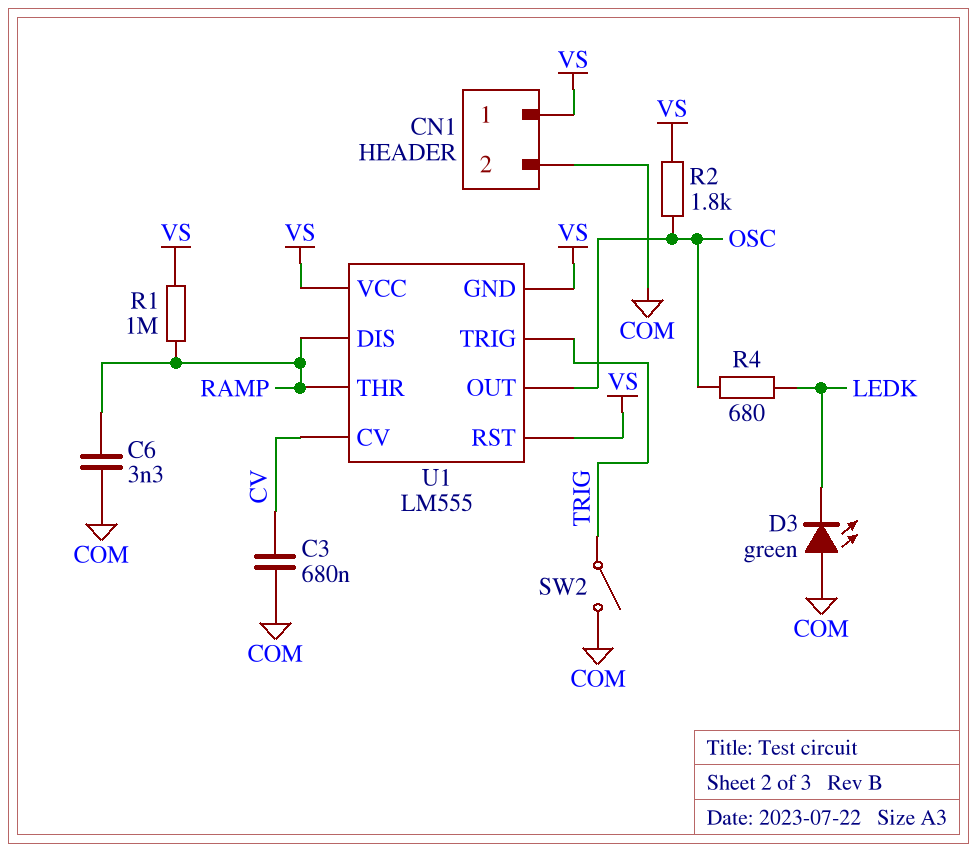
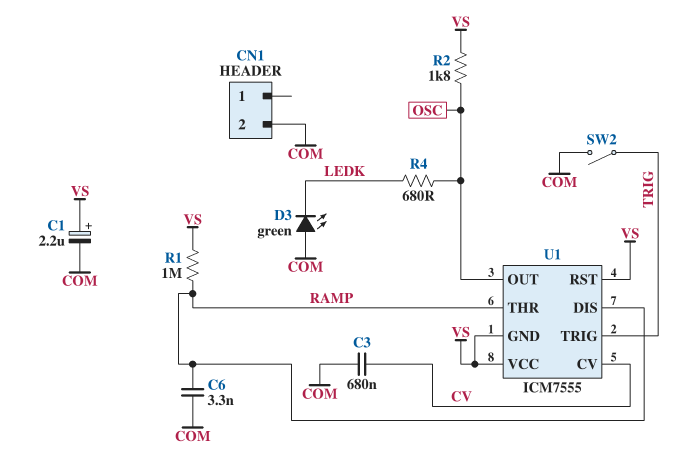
C1: none -> 2.2uF (plus VS, minus COM)
CN1 pin 1: VS -> none
U1: LM555 -> ICM7555

